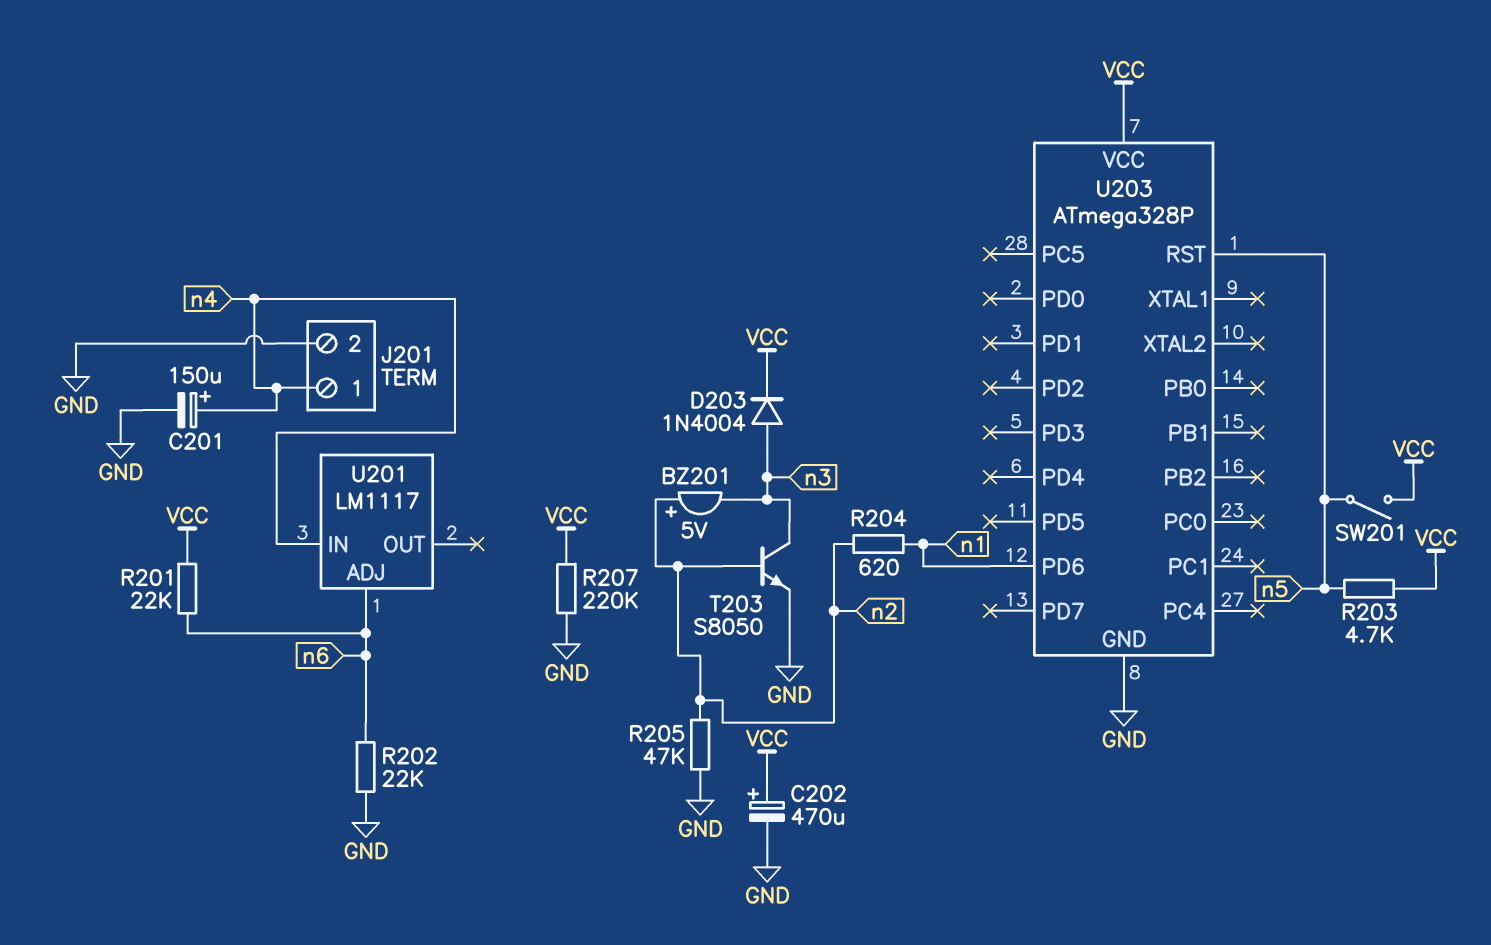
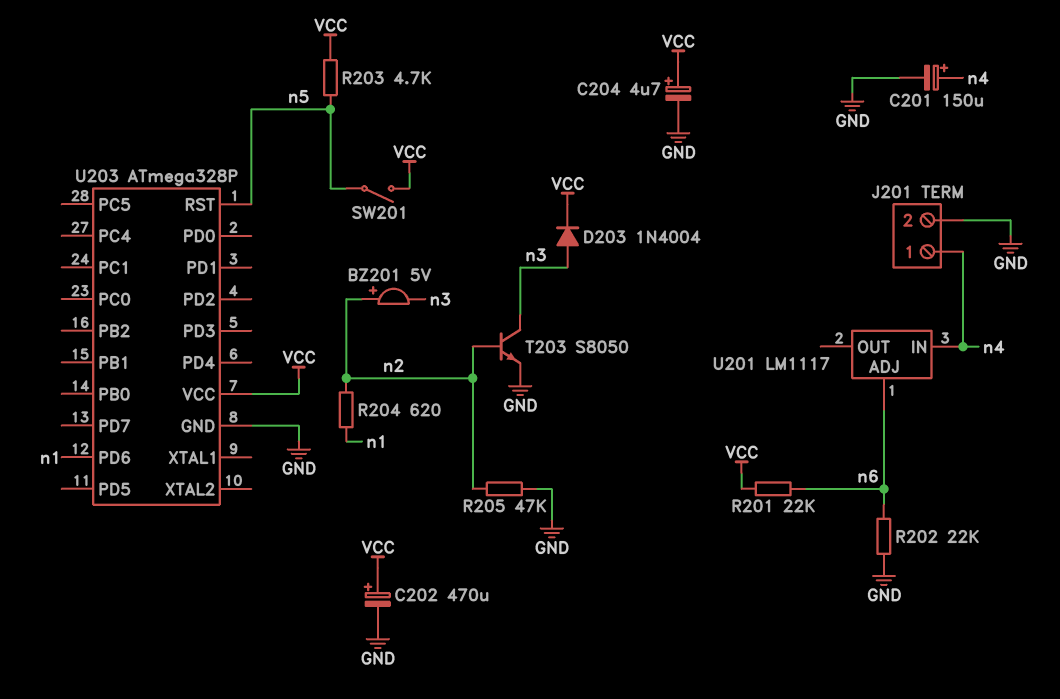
C204: none -> 4.7uF (plus VCC, minus GND)
R207: 220k (GND, VCC) -> none

